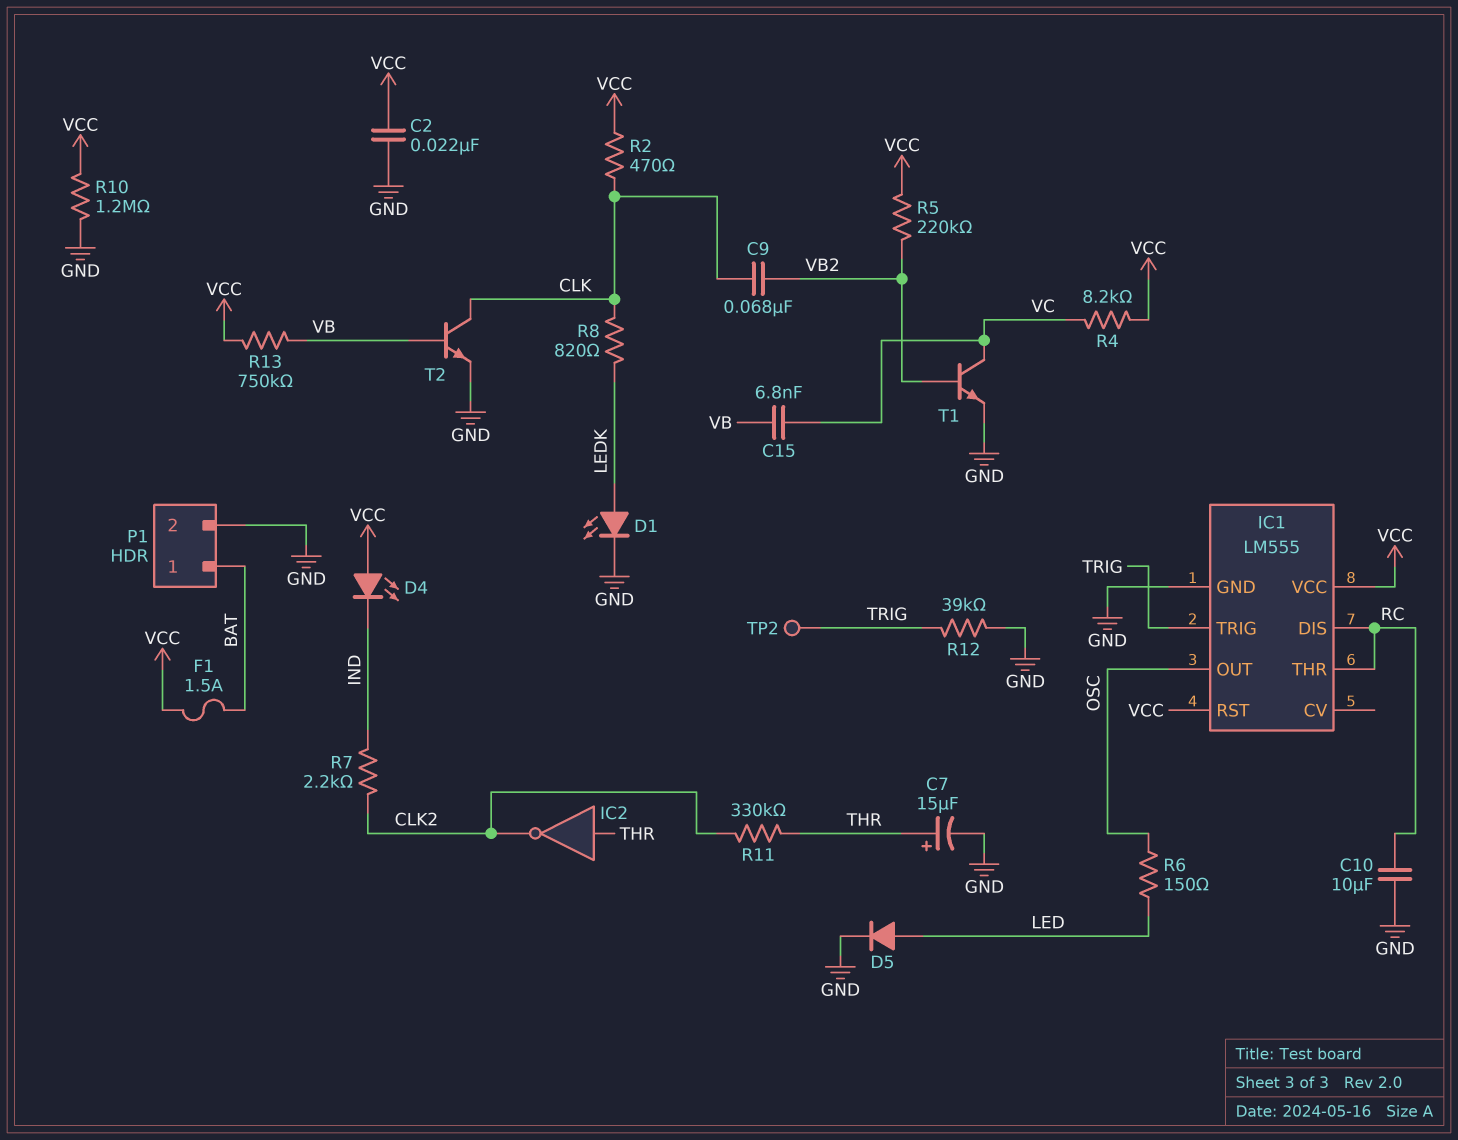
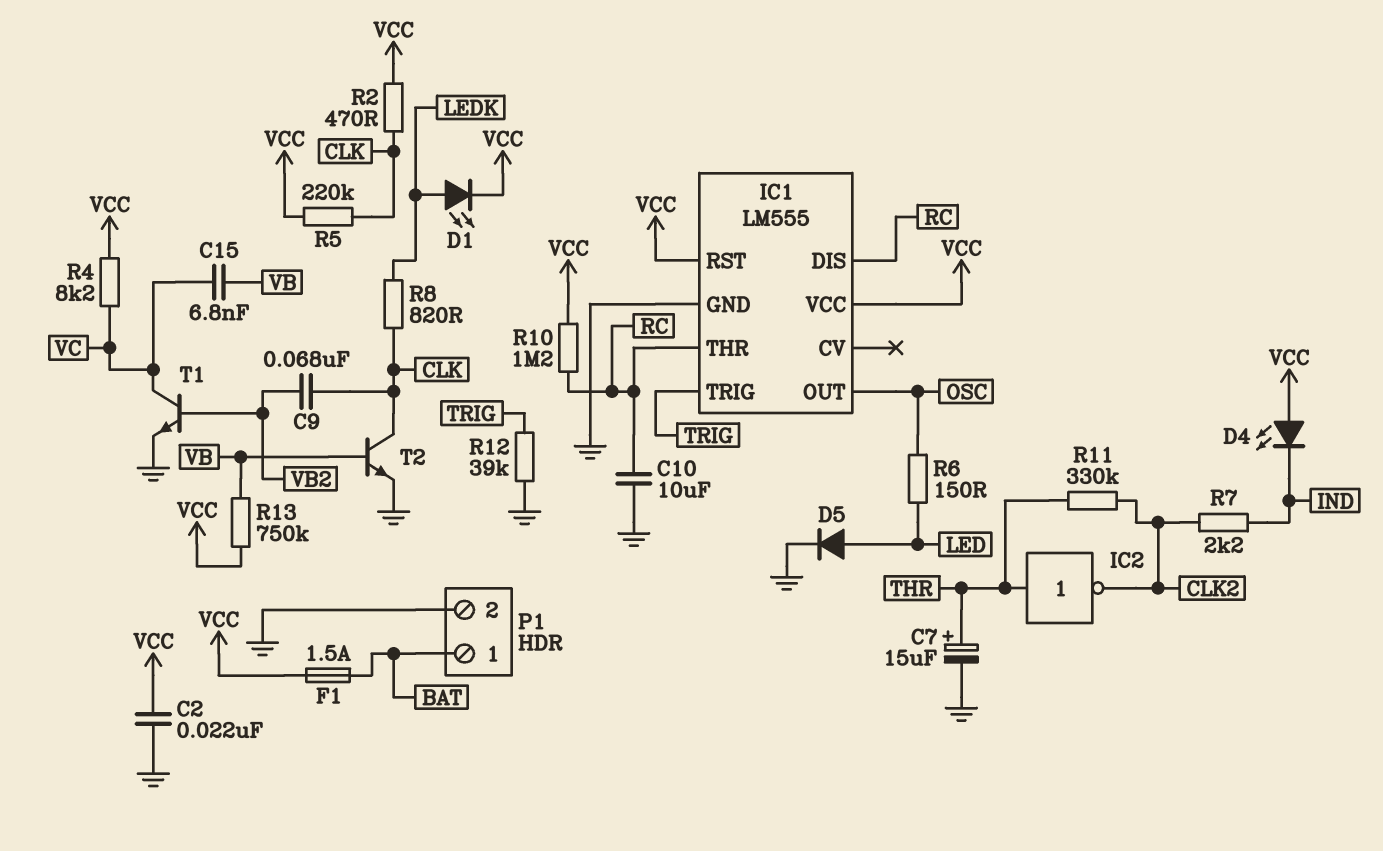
D1: LED (A LEDK, K GND) -> LED (A LEDK, K VCC)
R5: 220k (VB2, VCC) -> 220k (CLK, VCC)
R10: 1.2M (GND, VCC) -> 1.2M (RC, VCC)
TP2: test point (TRIG) -> none

